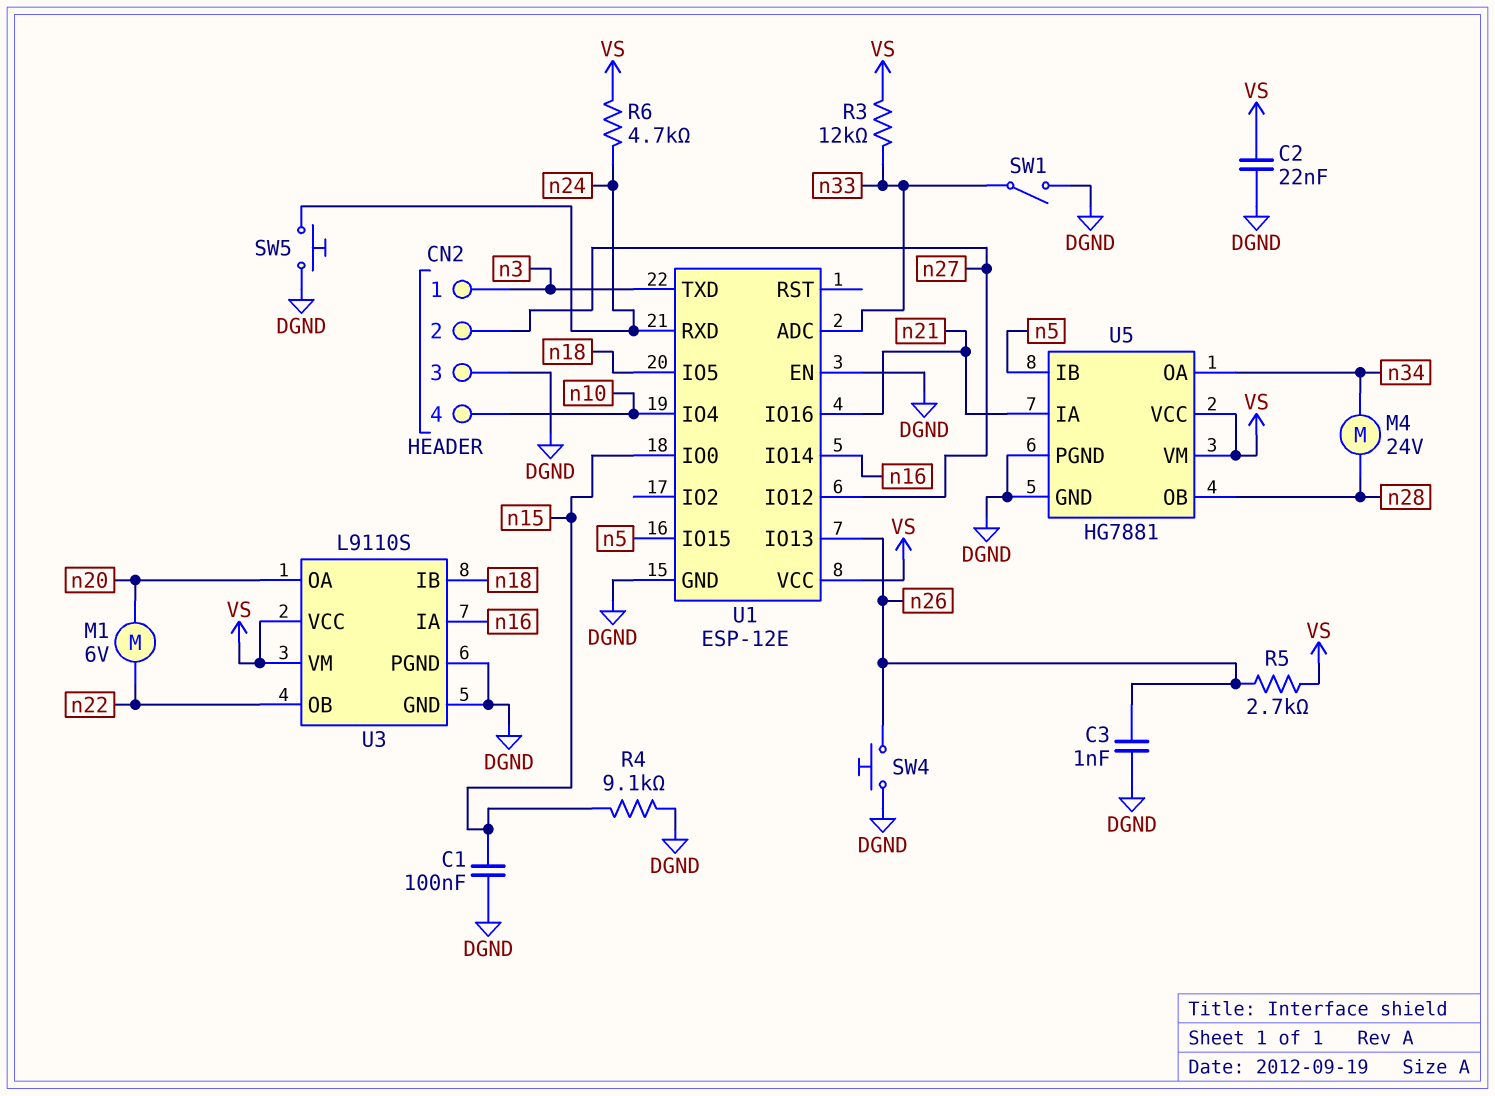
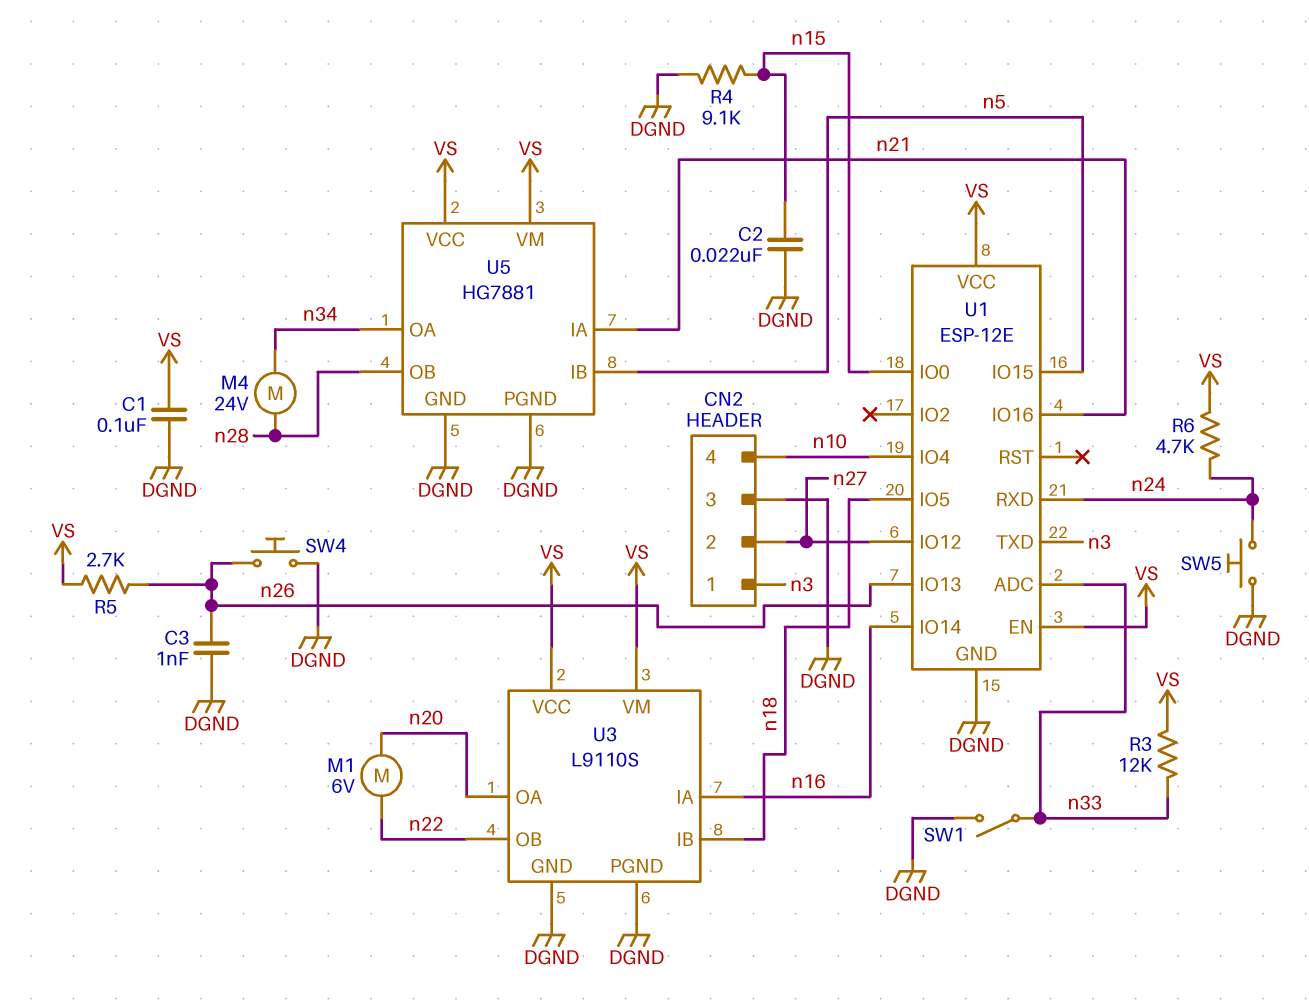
C1: 100nF (DGND, n15) -> 100nF (DGND, VS)
C2: 22nF (DGND, VS) -> 22nF (DGND, n15)
U1 pin EN: DGND -> VS

